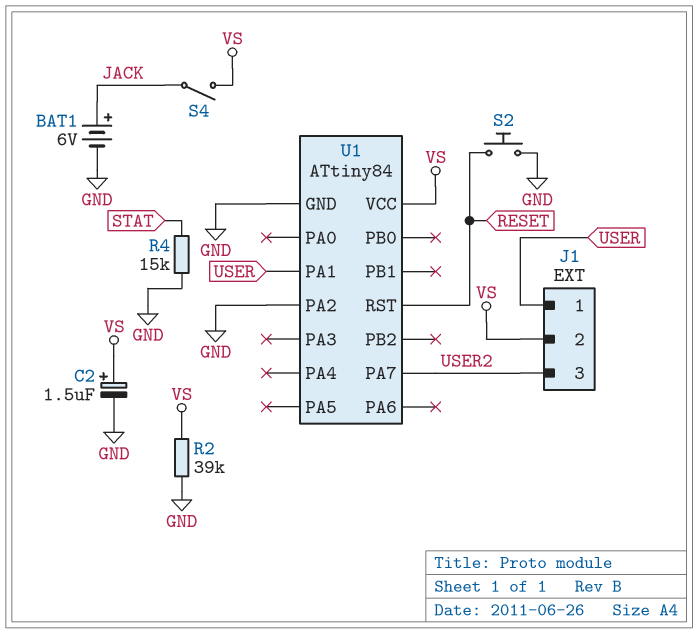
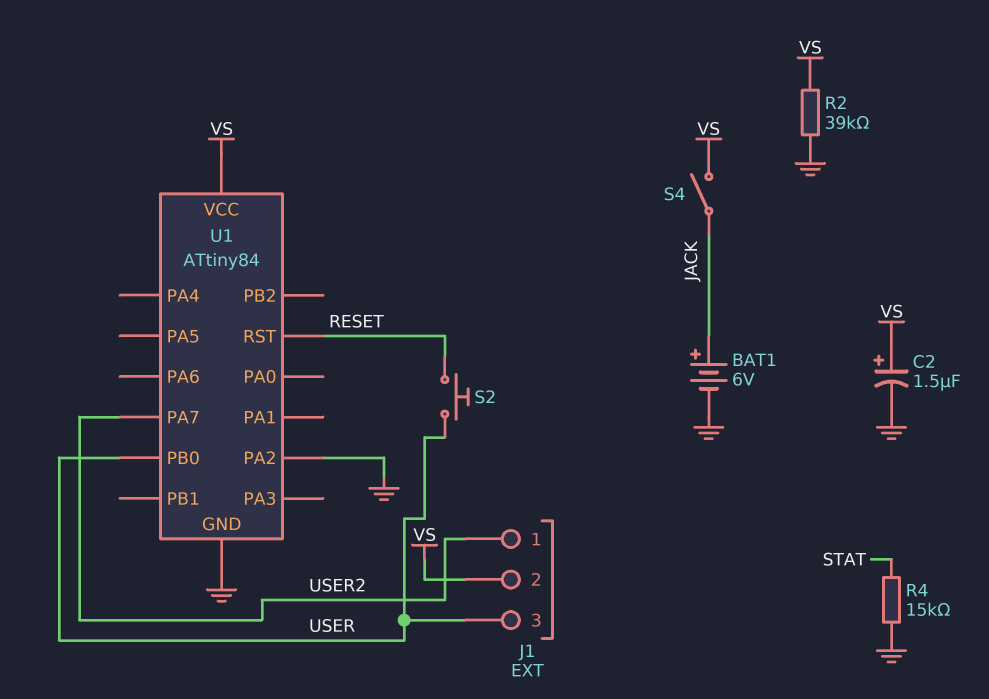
J1 pin 1: USER -> USER2
J1 pin 3: USER2 -> USER
S2: button (GND, RESET) -> button (RESET, USER)
U1 pin PA1: USER -> none
U1 pin PB0: none -> USER

